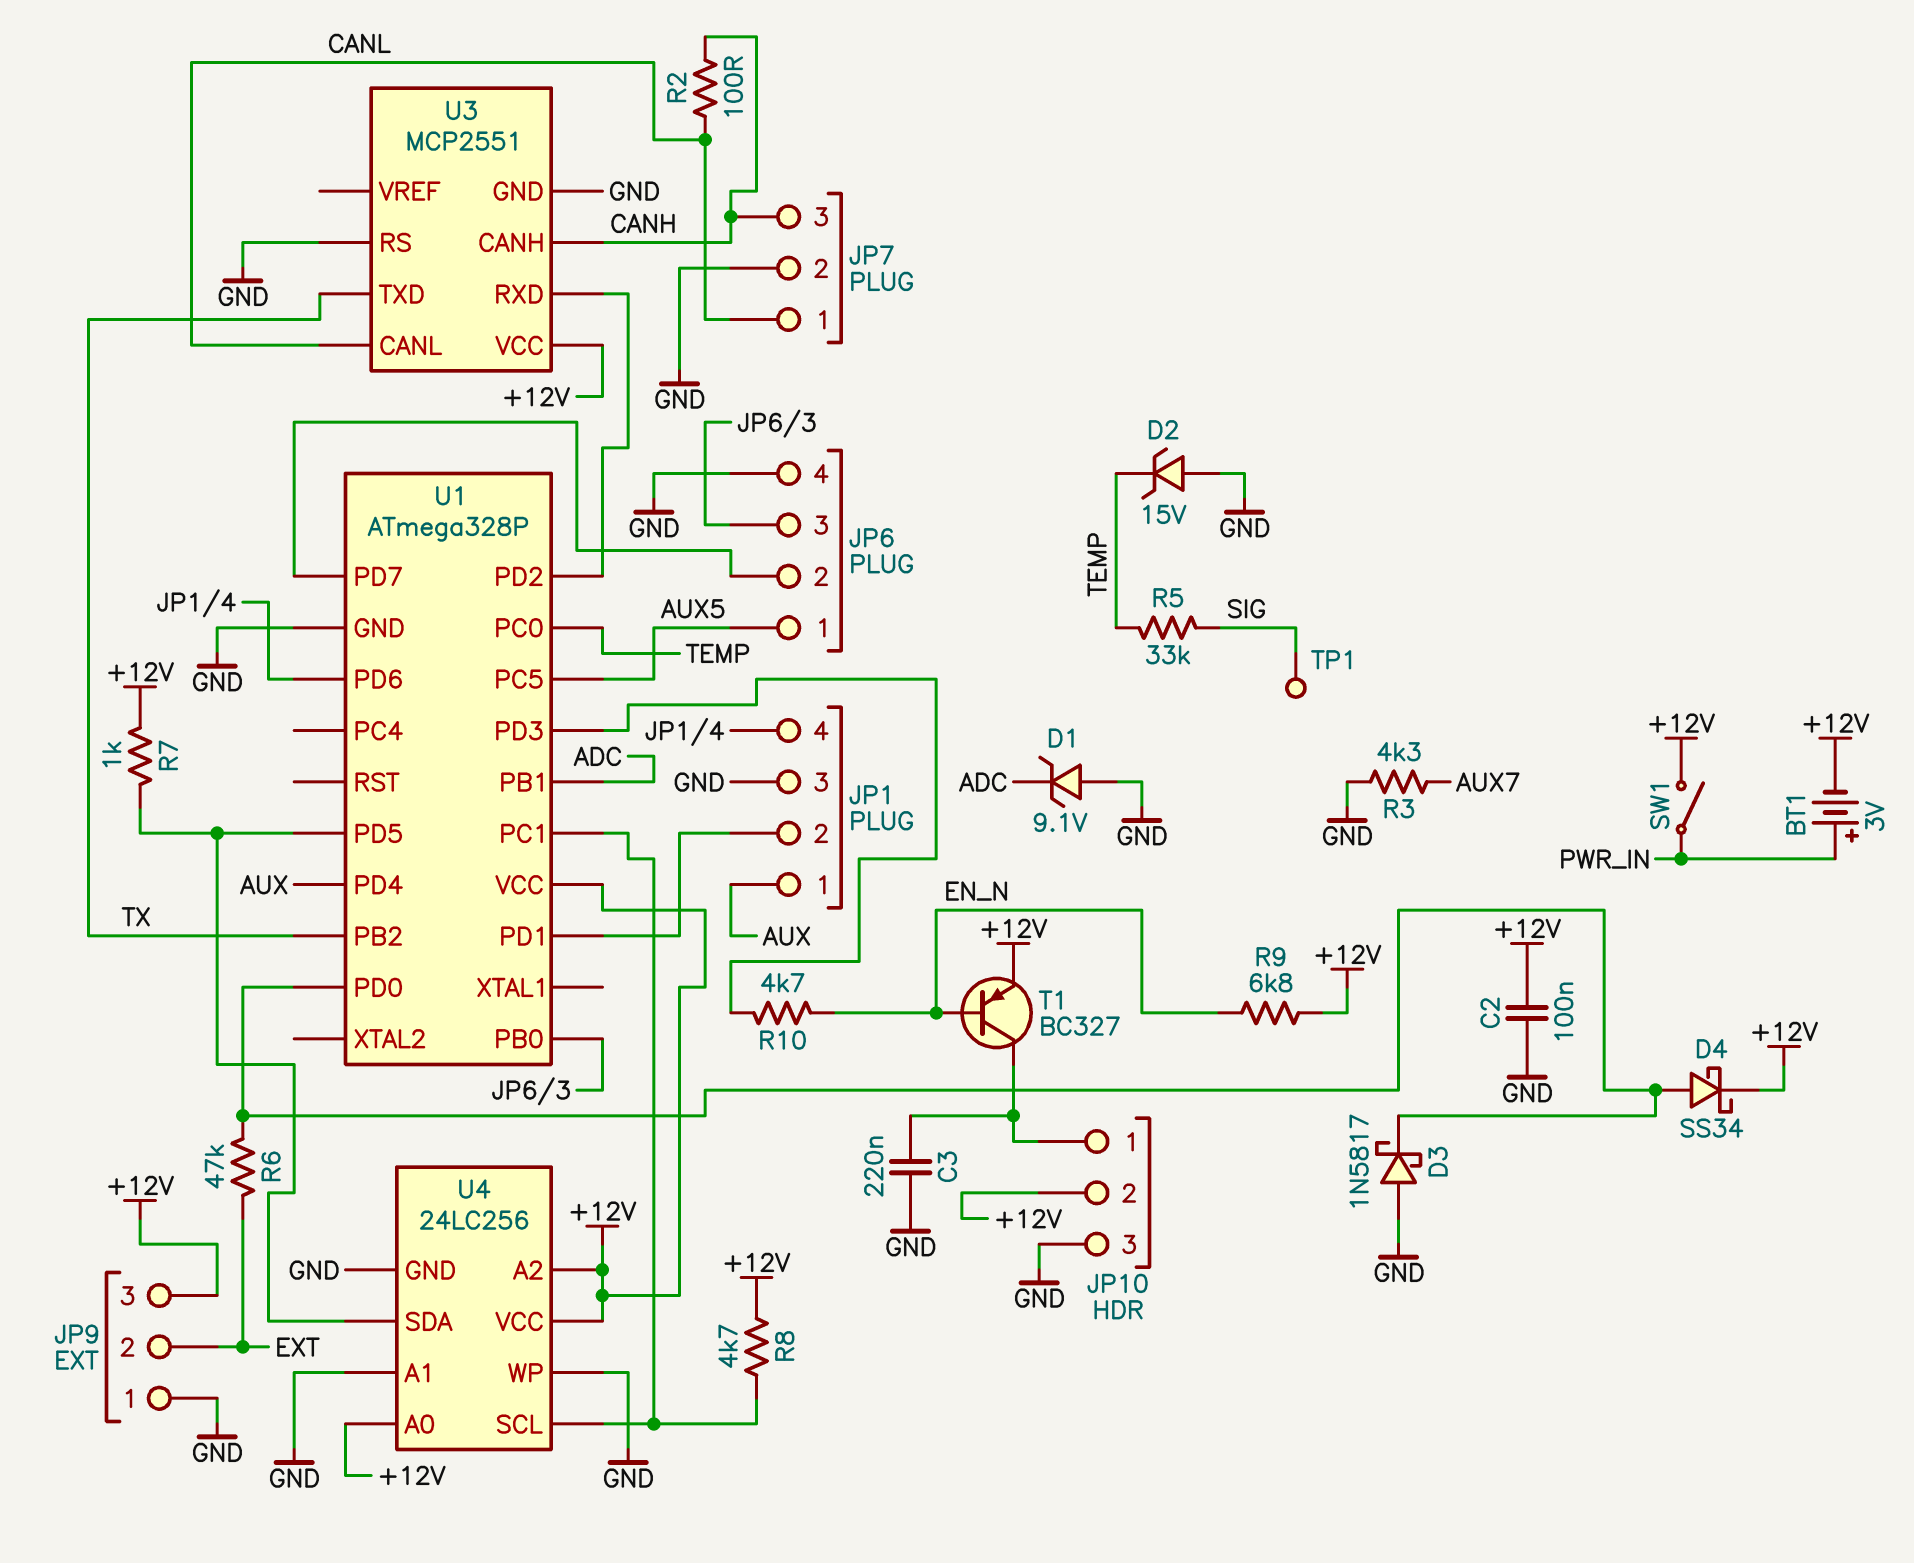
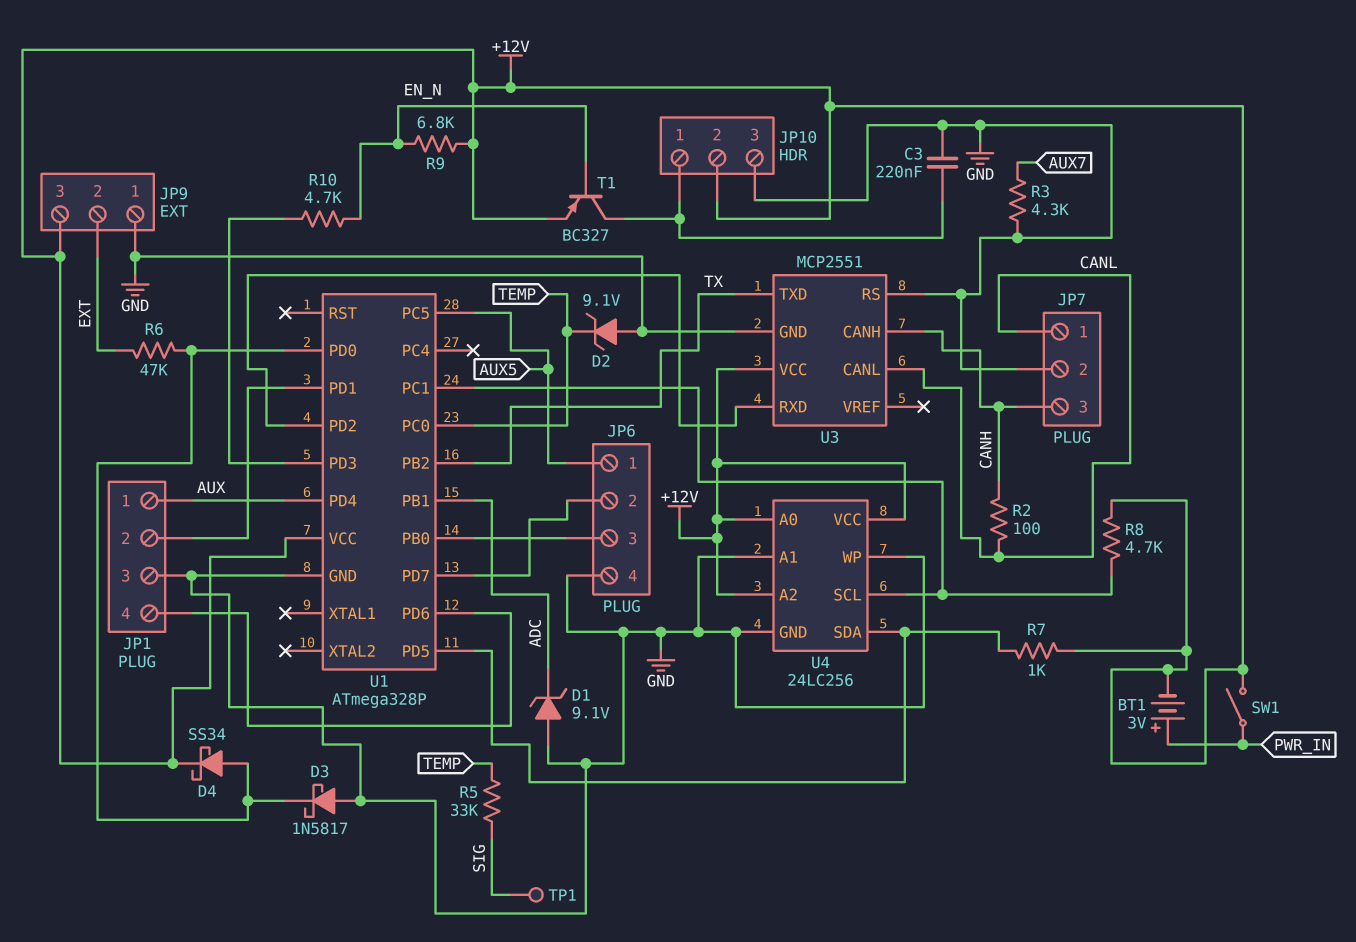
C2: 100nF (+12V, GND) -> none
D2: zener 15V (A GND, K TEMP) -> zener 9.1V (A GND, K TEMP)

